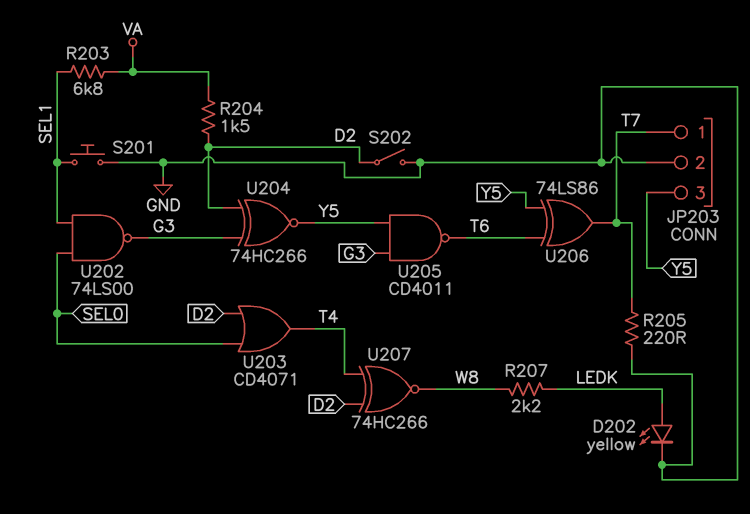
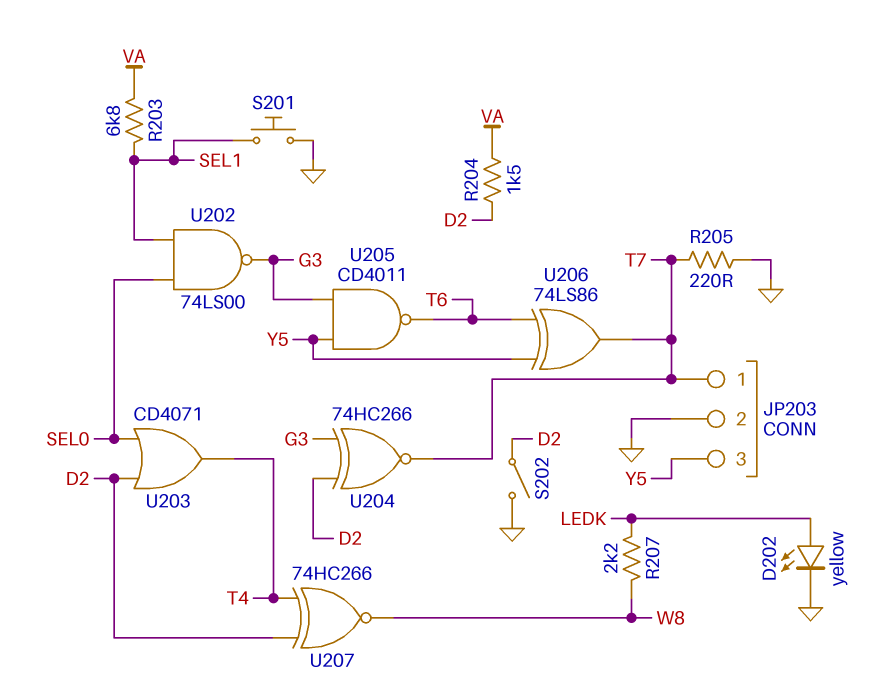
U204: XNOR 74HC266 (in D2, in G3, out Y5) -> XNOR 74HC266 (in D2, in G3, out T7)

